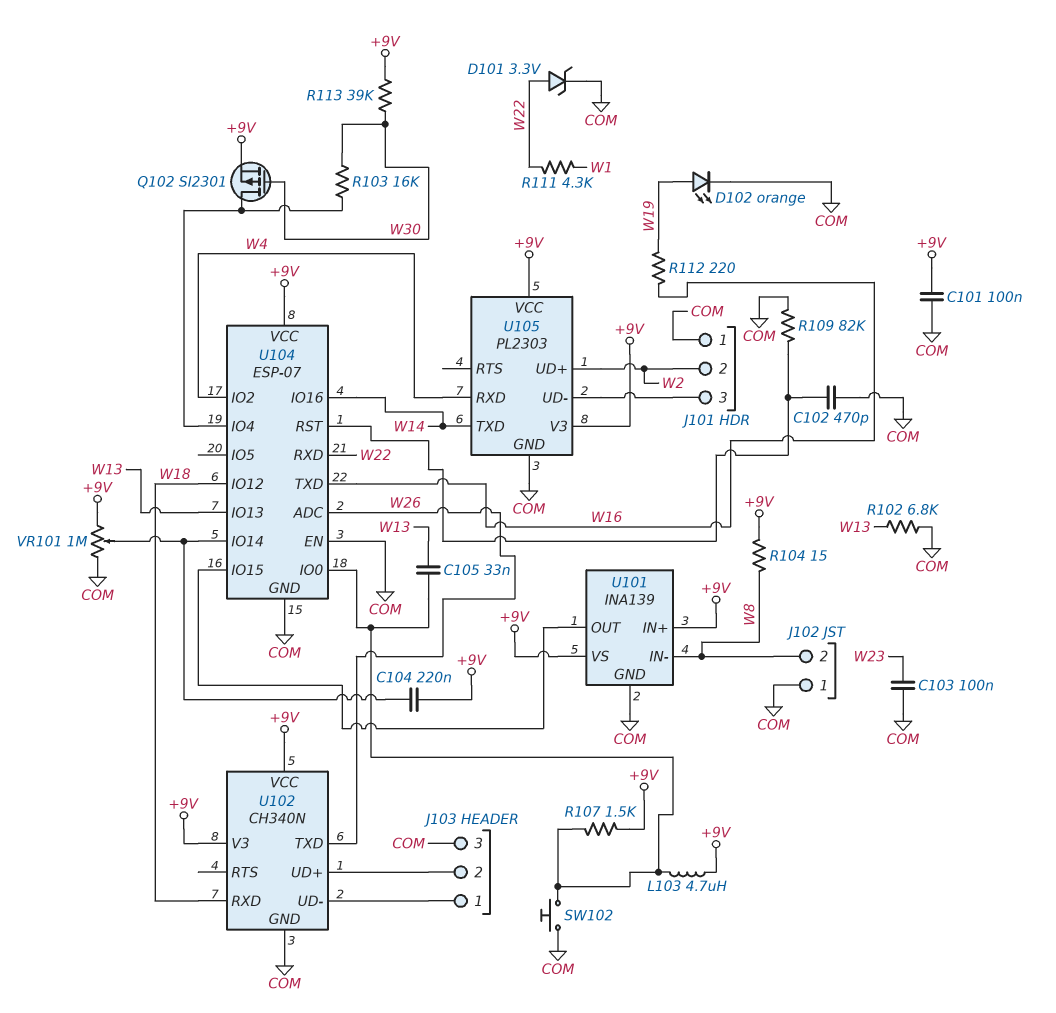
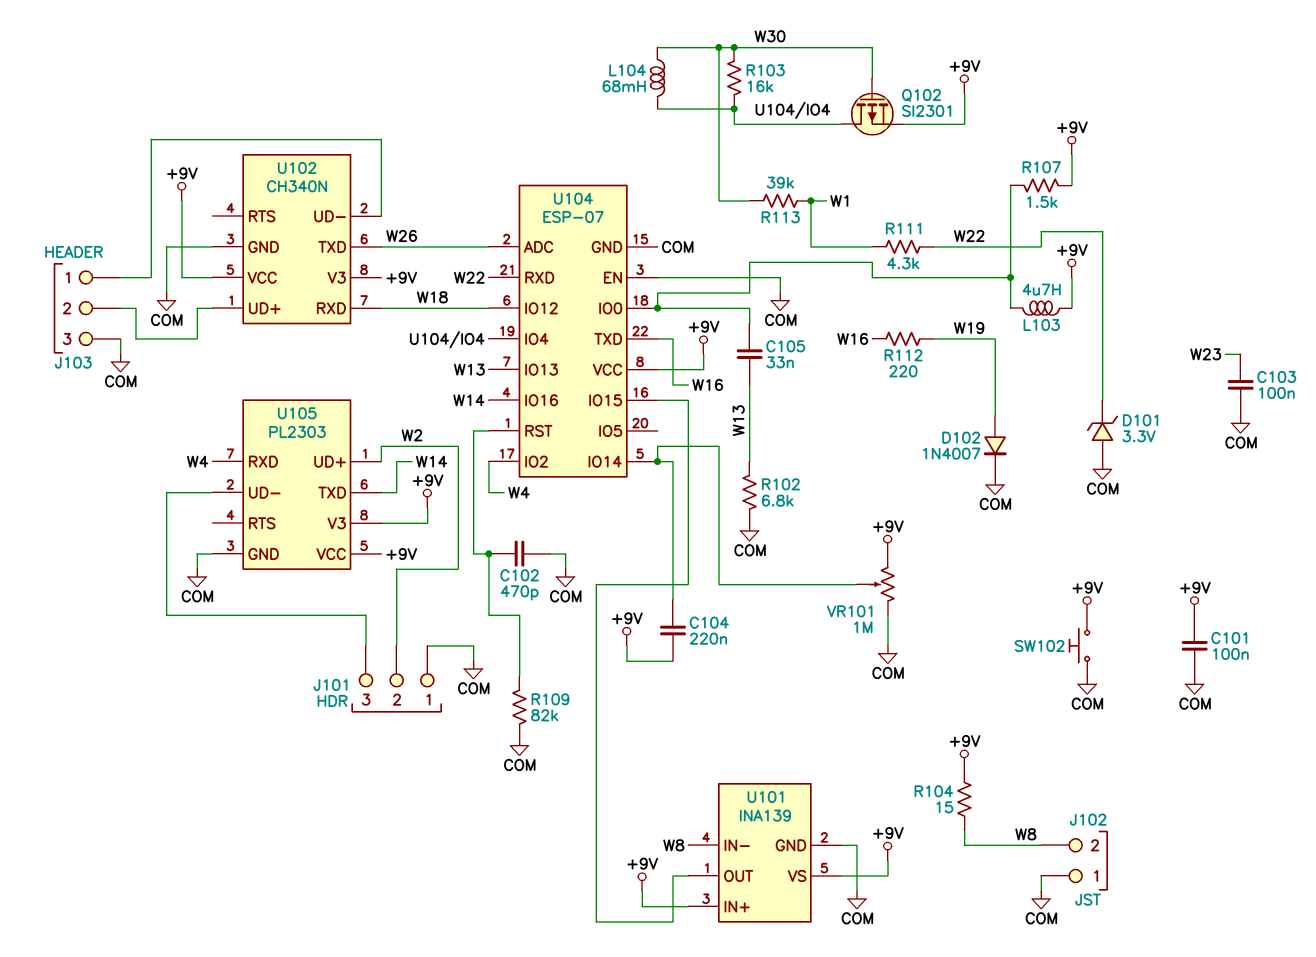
D101: zener 3.3V (A W22, K COM) -> zener 3.3V (A COM, K W22)
D102: LED orange (A W19, K COM) -> diode 1N4007 (A W19, K COM)
L104: none -> 68mH (U104/IO4, W30)
R113: 39k (+9V, W30) -> 39k (W1, W30)
SW102: button (COM, U104/IO0) -> button (+9V, COM)

